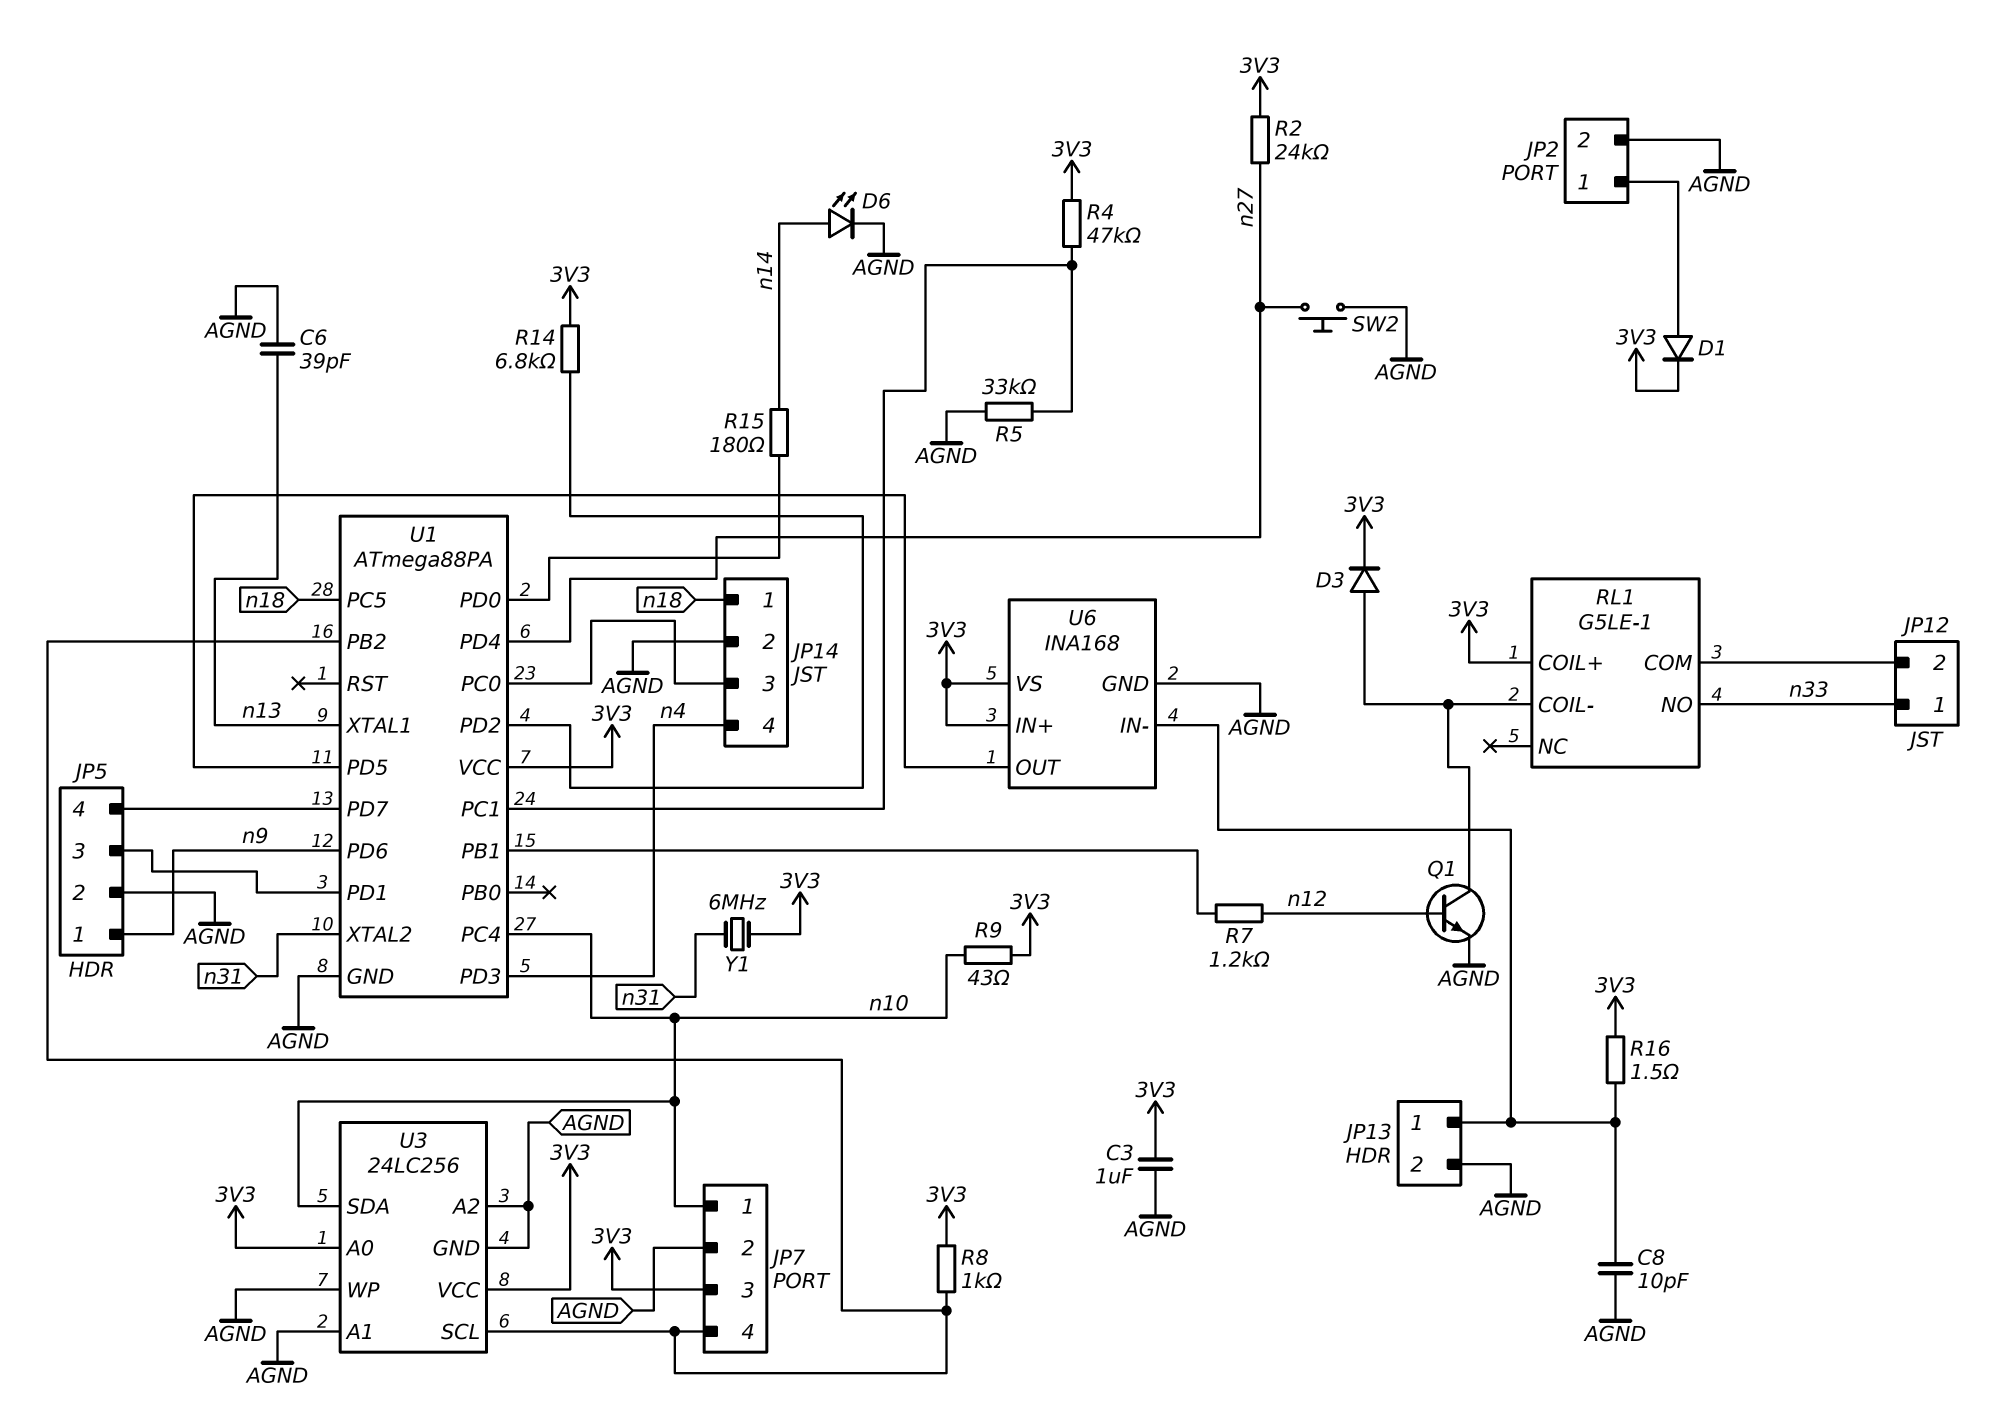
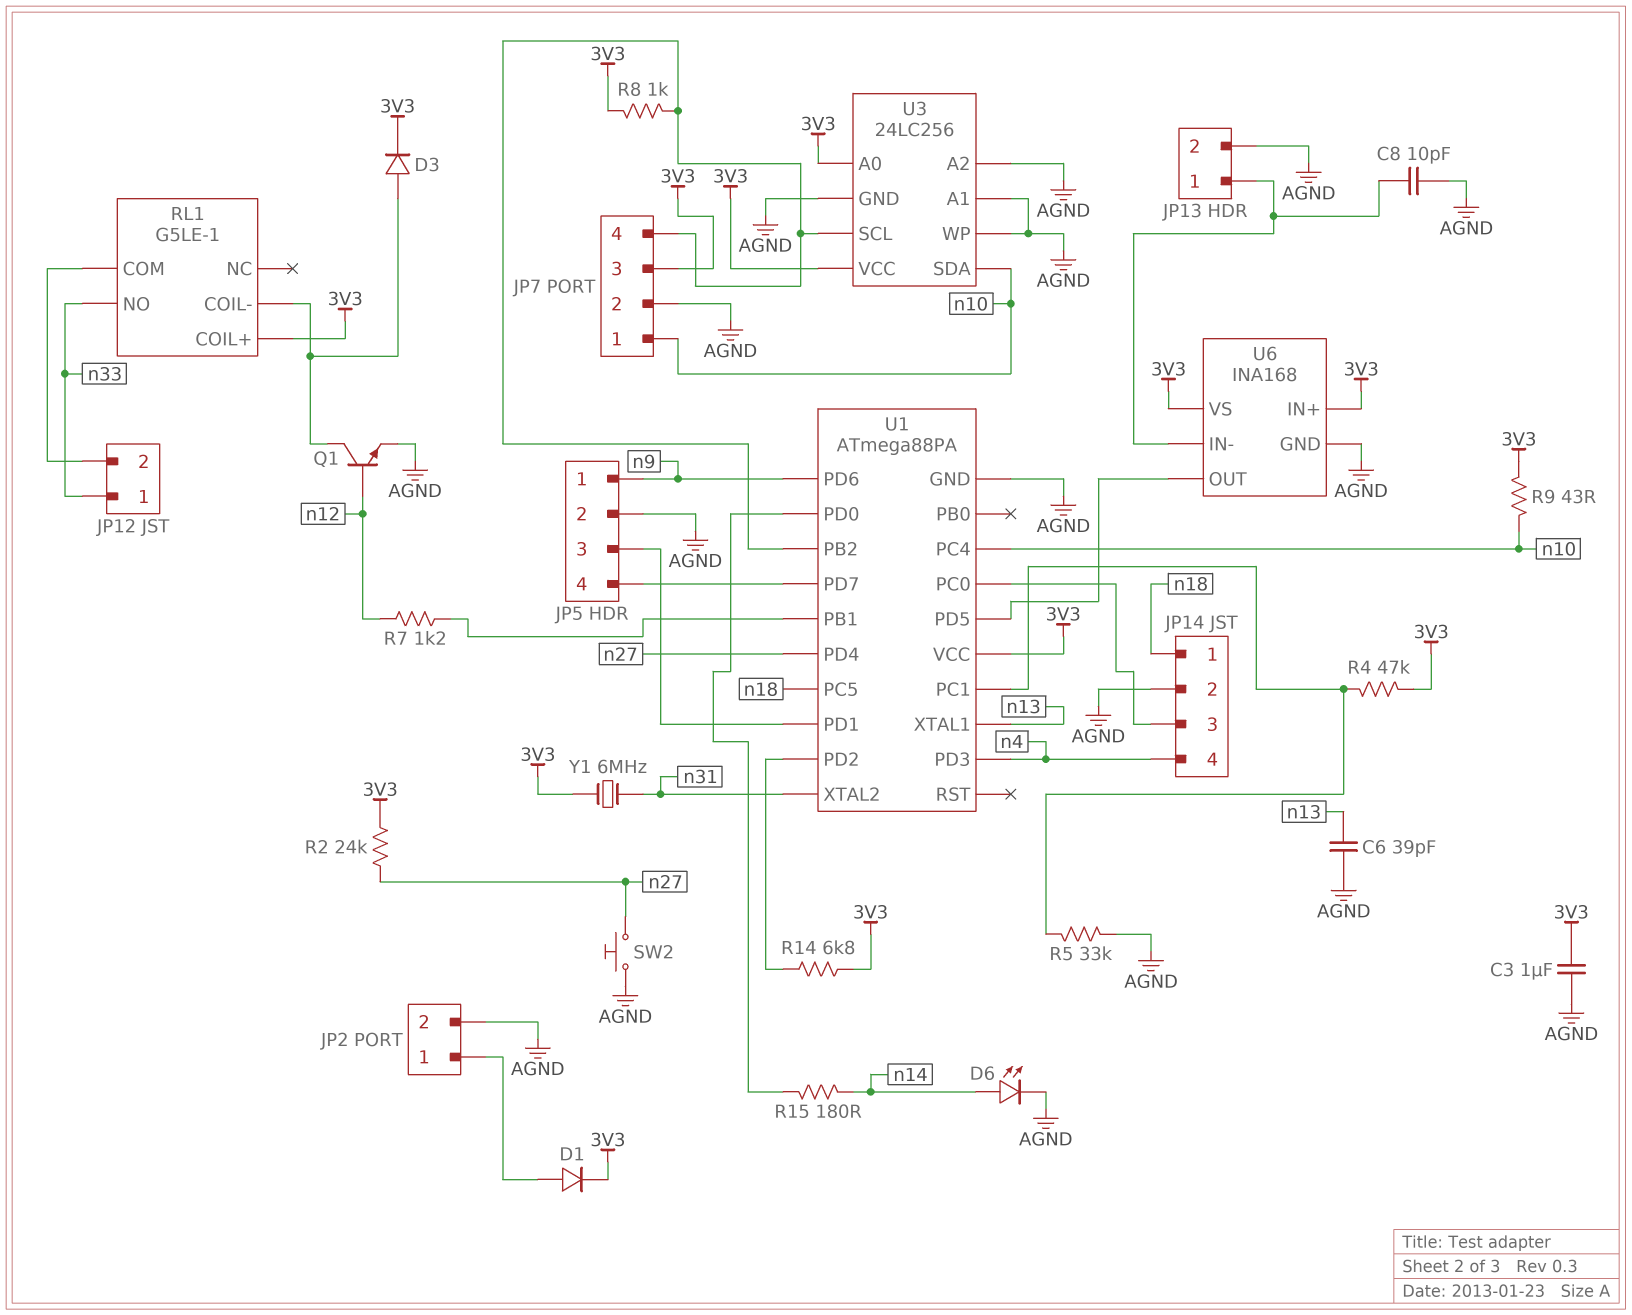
R16: 1.5 (3V3, JP13/1) -> none

